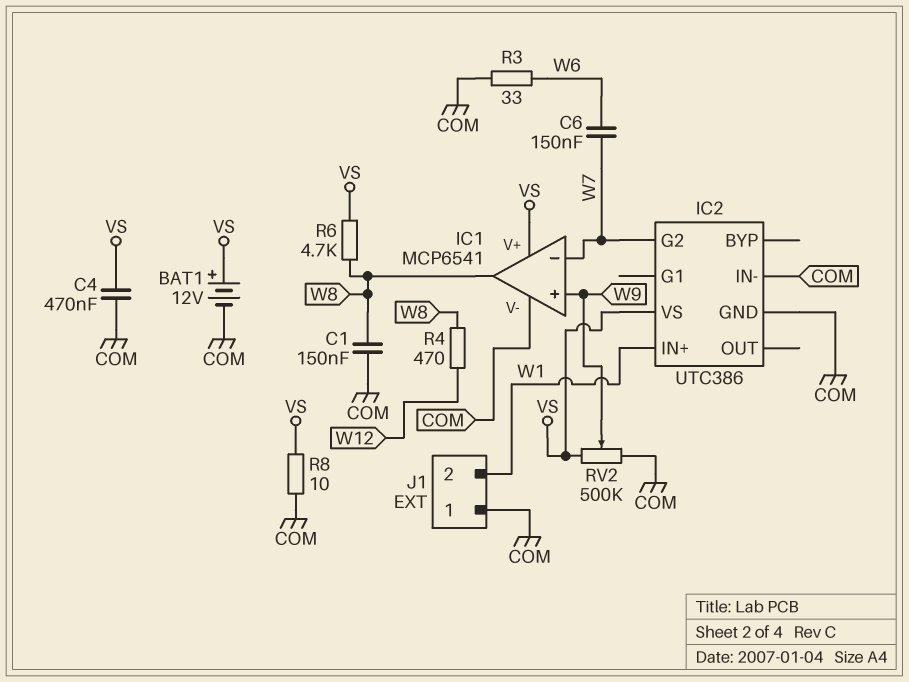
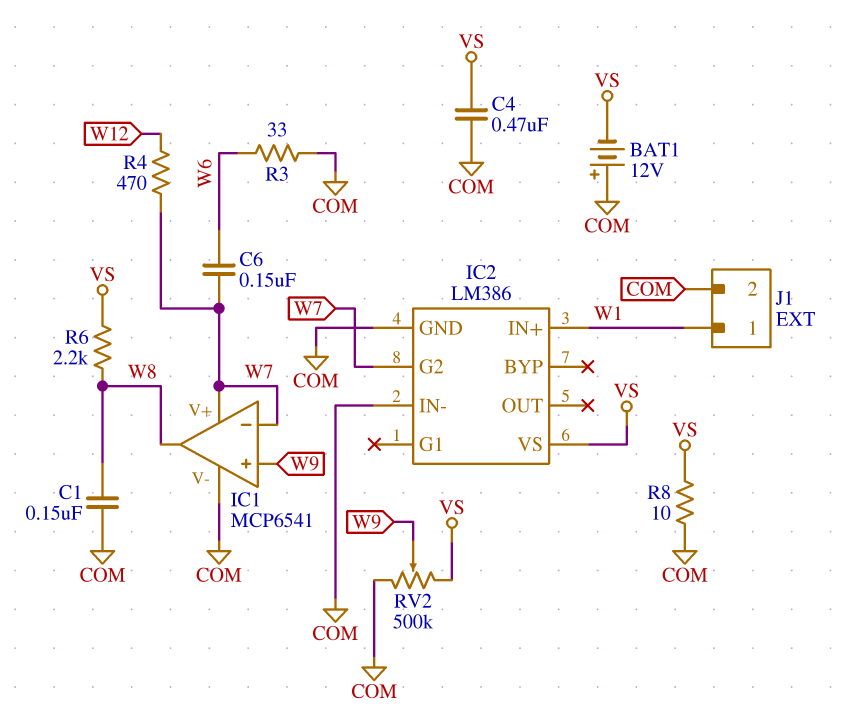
BAT1: 12V (plus VS, minus COM) -> 12V (plus COM, minus VS)
IC1 pin V+: VS -> W7
IC2: UTC386 -> LM386
J1 pin 1: COM -> W1
J1 pin 2: W1 -> COM
R4: 470 (W8, W12) -> 470 (W7, W12)
R6: 4.7k (VS, W8) -> 2.2k (VS, W8)

